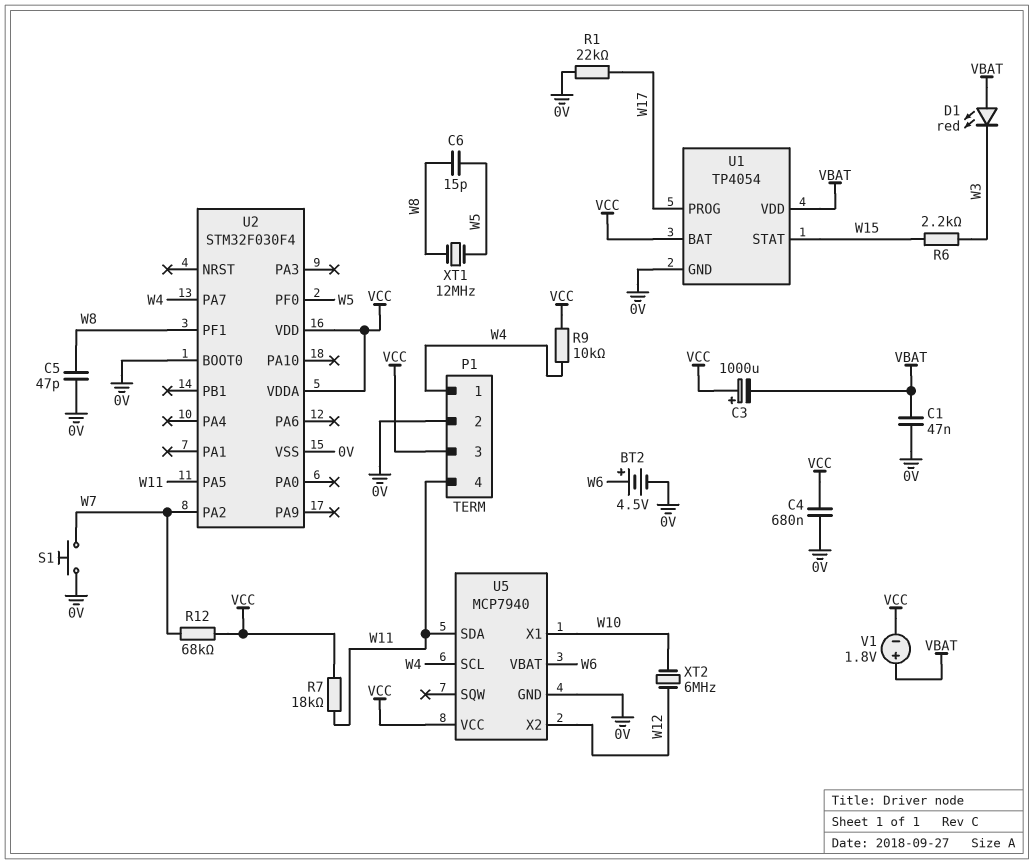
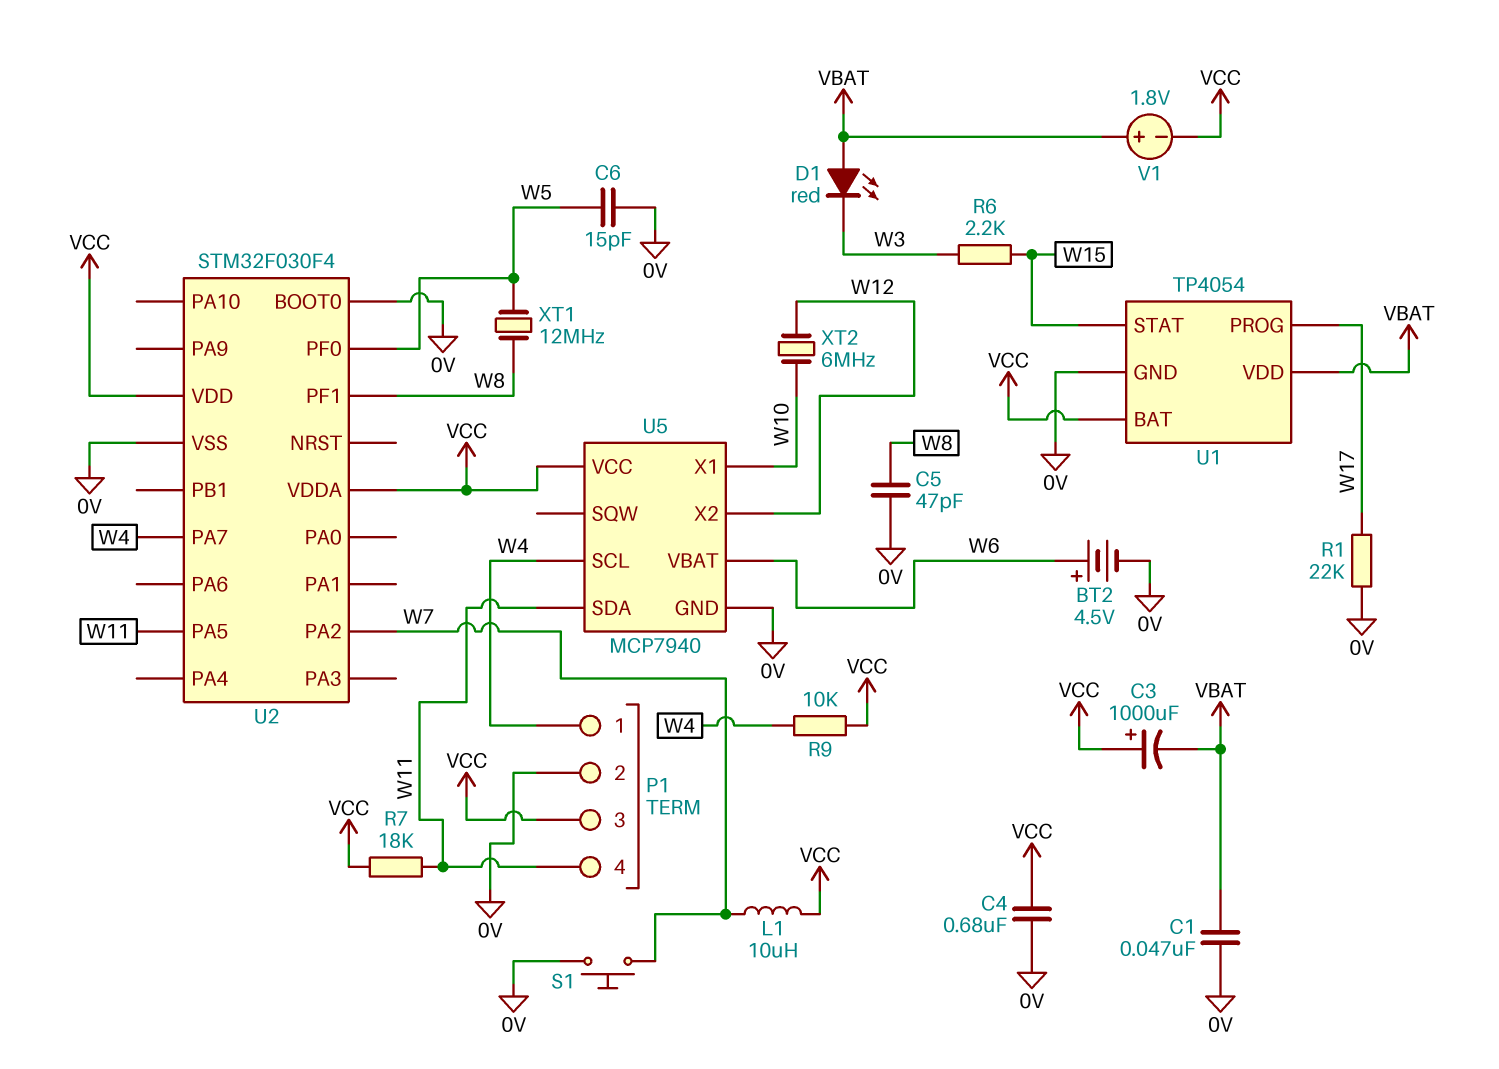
C6: 15pF (W5, W8) -> 15pF (0V, W5)
L1: none -> 10uH (VCC, W7)
R12: 68k (VCC, W7) -> none

